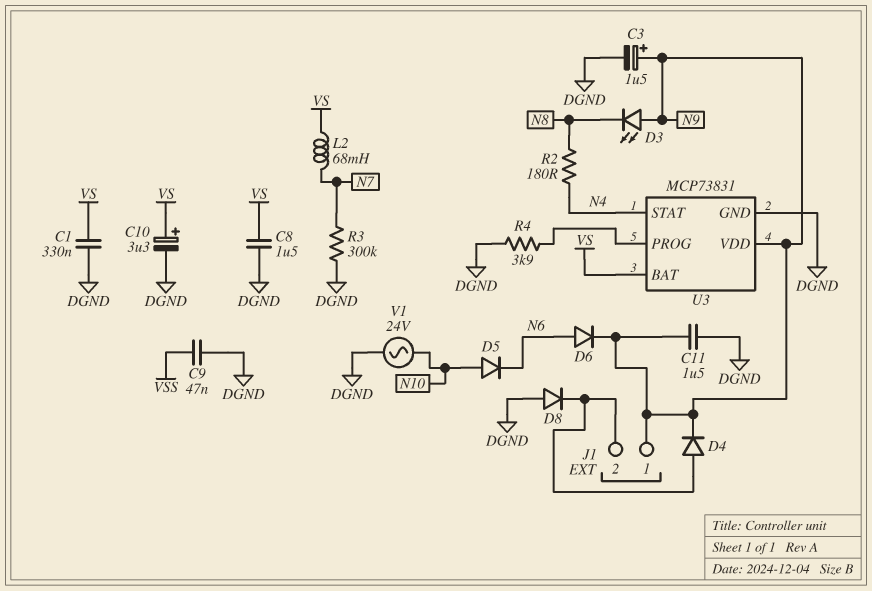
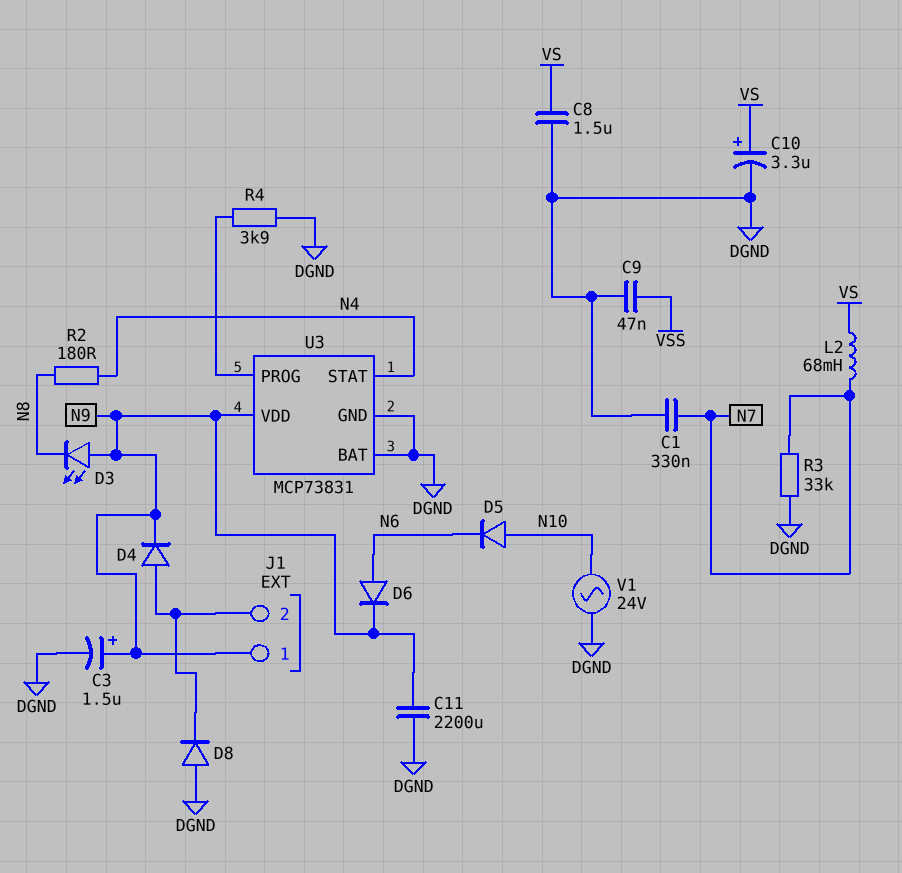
C1: 330nF (DGND, VS) -> 330nF (DGND, N7)
C11: 1.5uF (DGND, N9) -> 2200uF (DGND, N9)
R3: 300k (DGND, N7) -> 33k (DGND, N7)
U3 pin BAT: VS -> DGND

